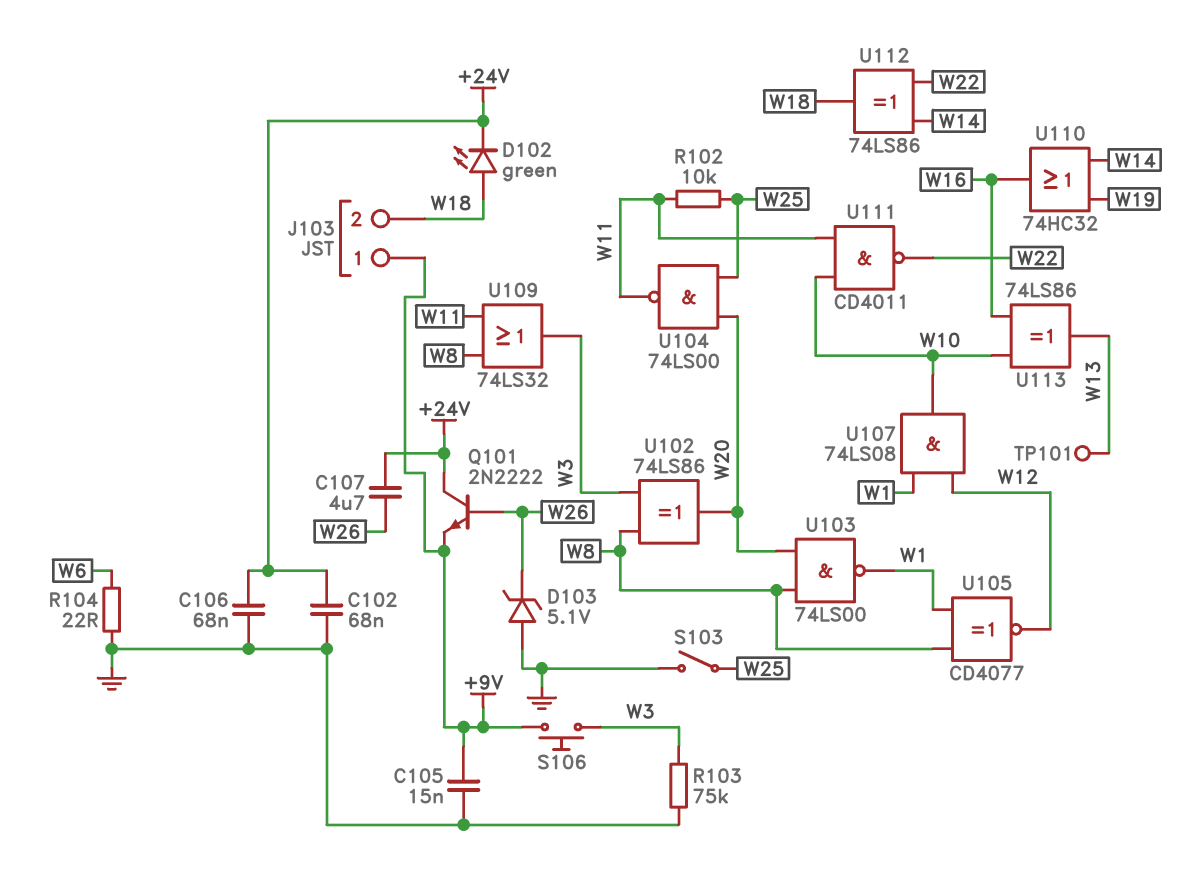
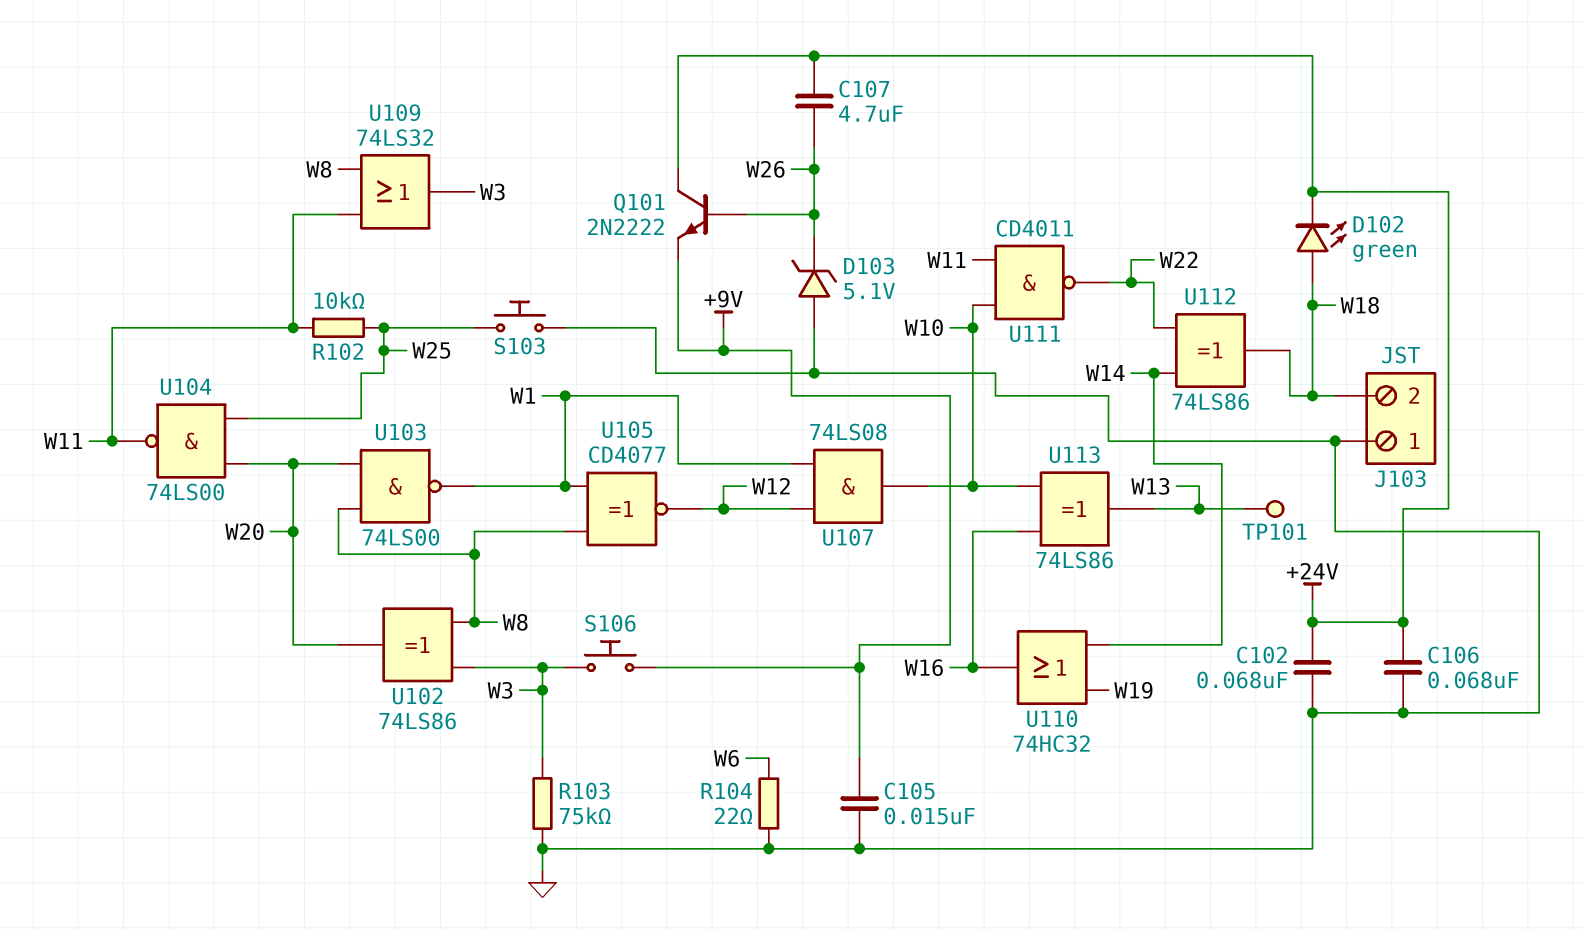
J103 pin 1: +9V -> GND
S103: switch (GND, W25) -> button (GND, W25)

